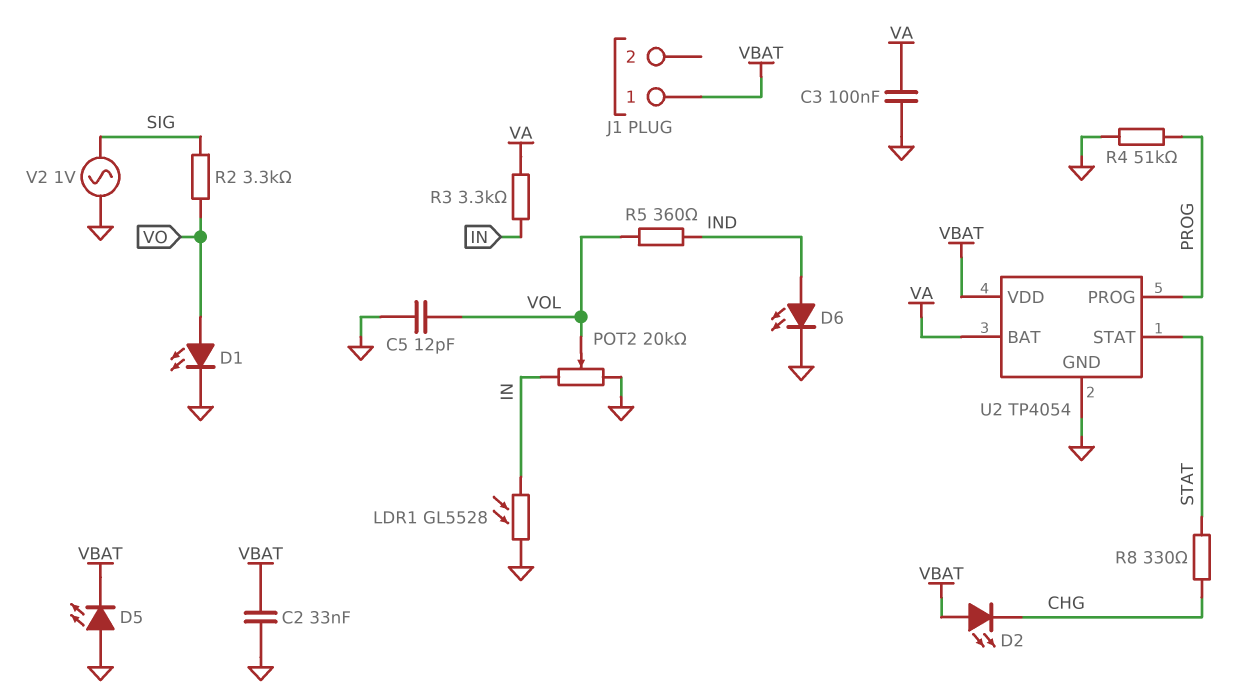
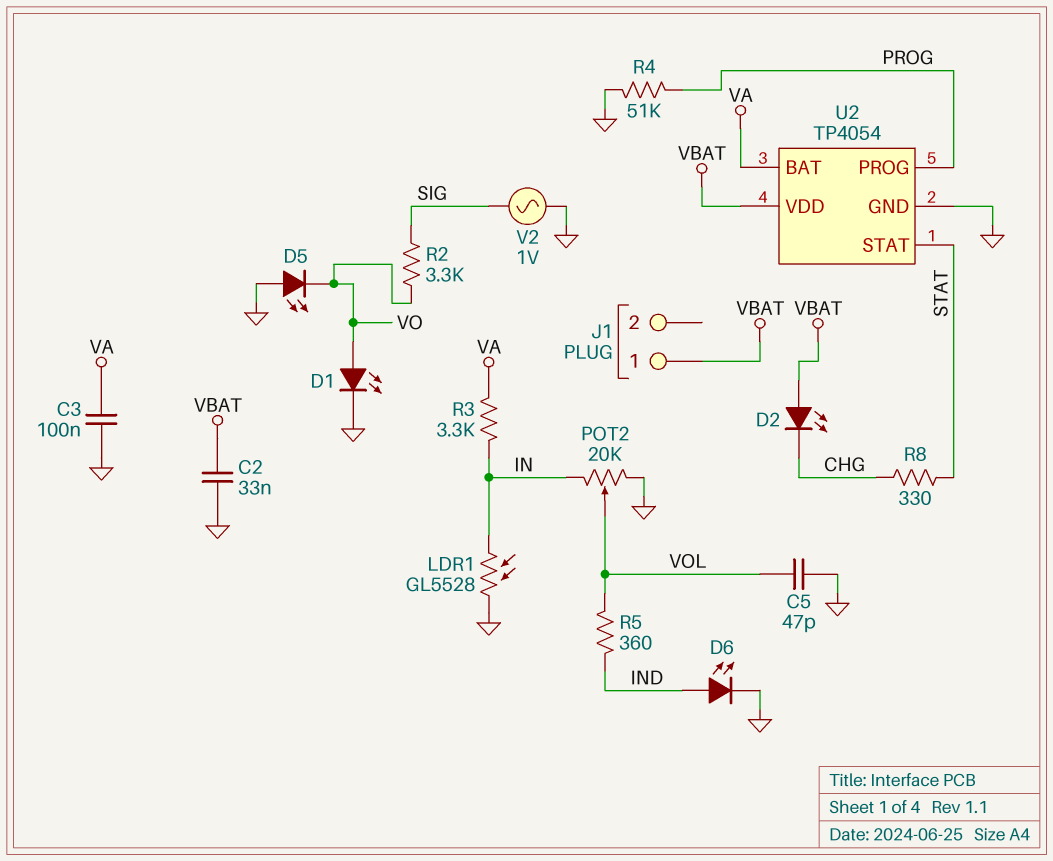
C5: 12pF (GND, VOL) -> 47pF (GND, VOL)
D5: LED (A GND, K VBAT) -> LED (A GND, K VO)

